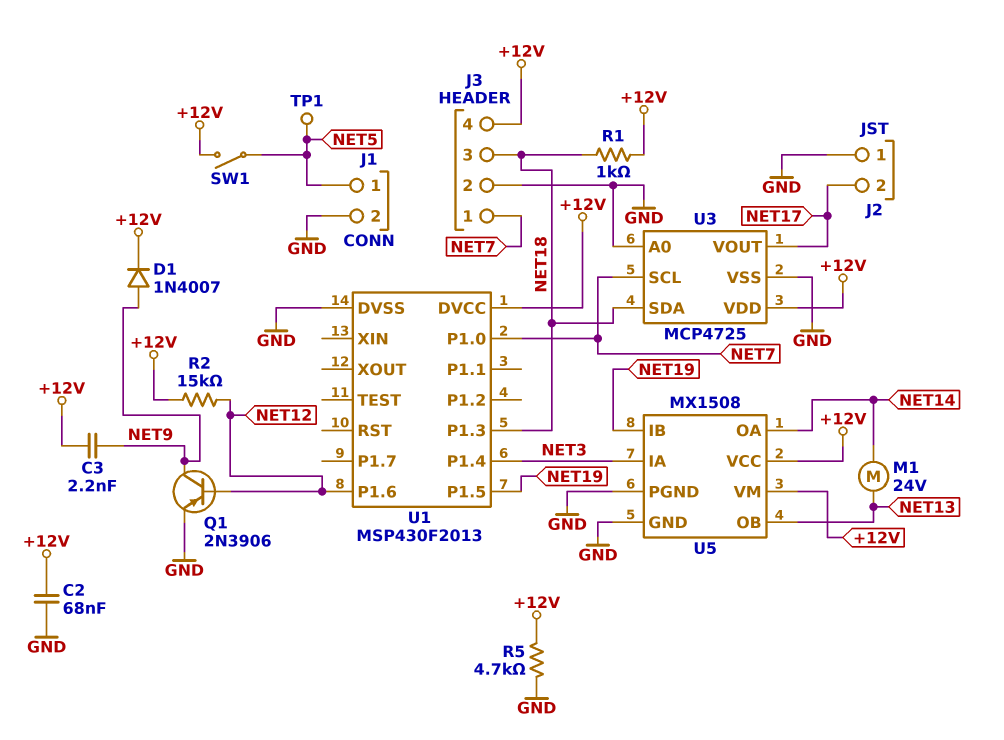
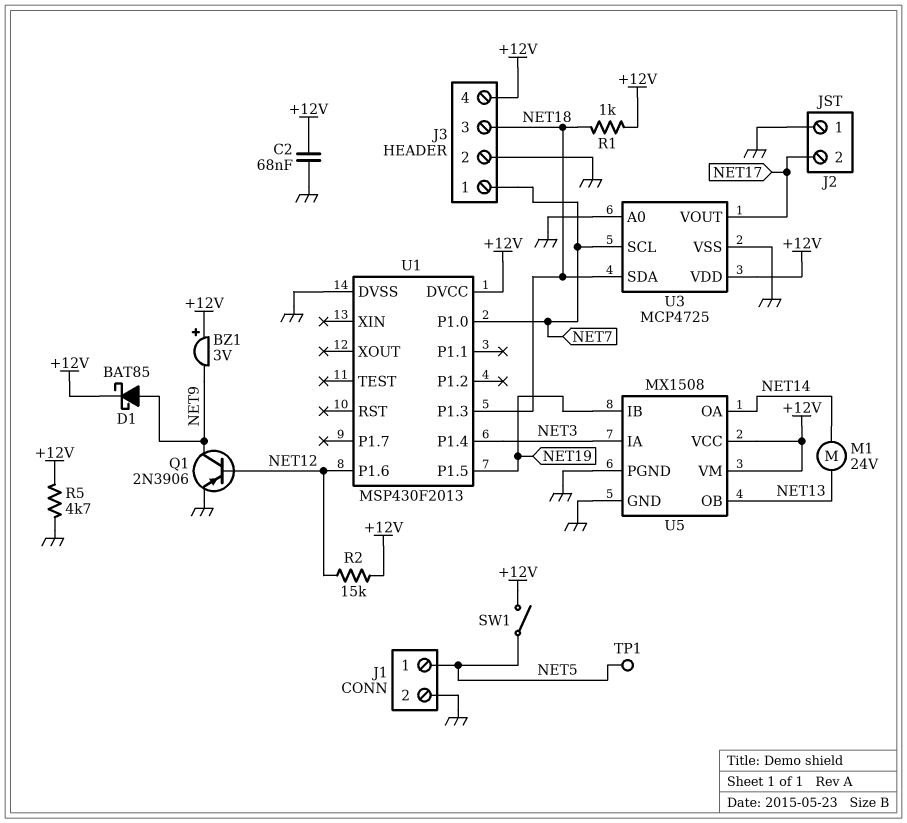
BZ1: none -> buzzer 3V (plus +12V, minus NET9)
C3: 2.2nF (+12V, NET9) -> none
D1: diode 1N4007 (A NET9, K +12V) -> schottky BAT85 (A NET9, K +12V)

